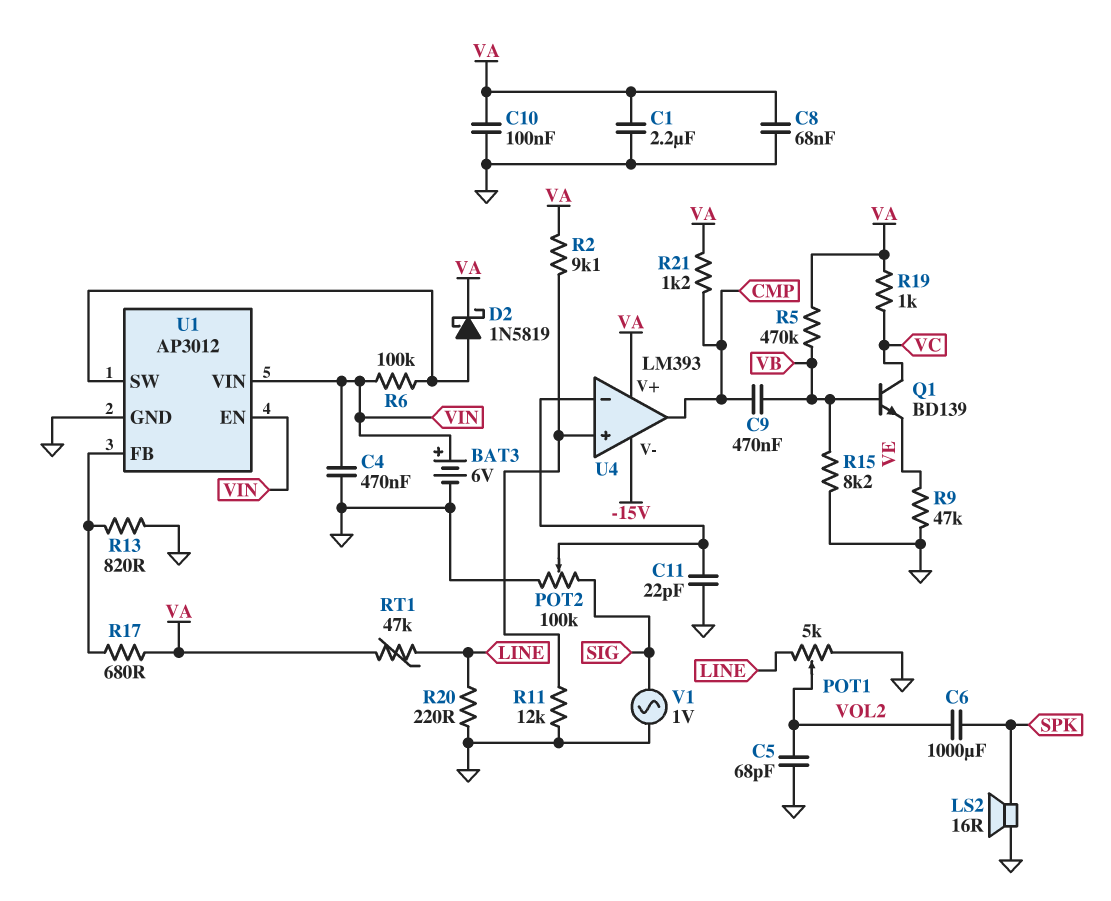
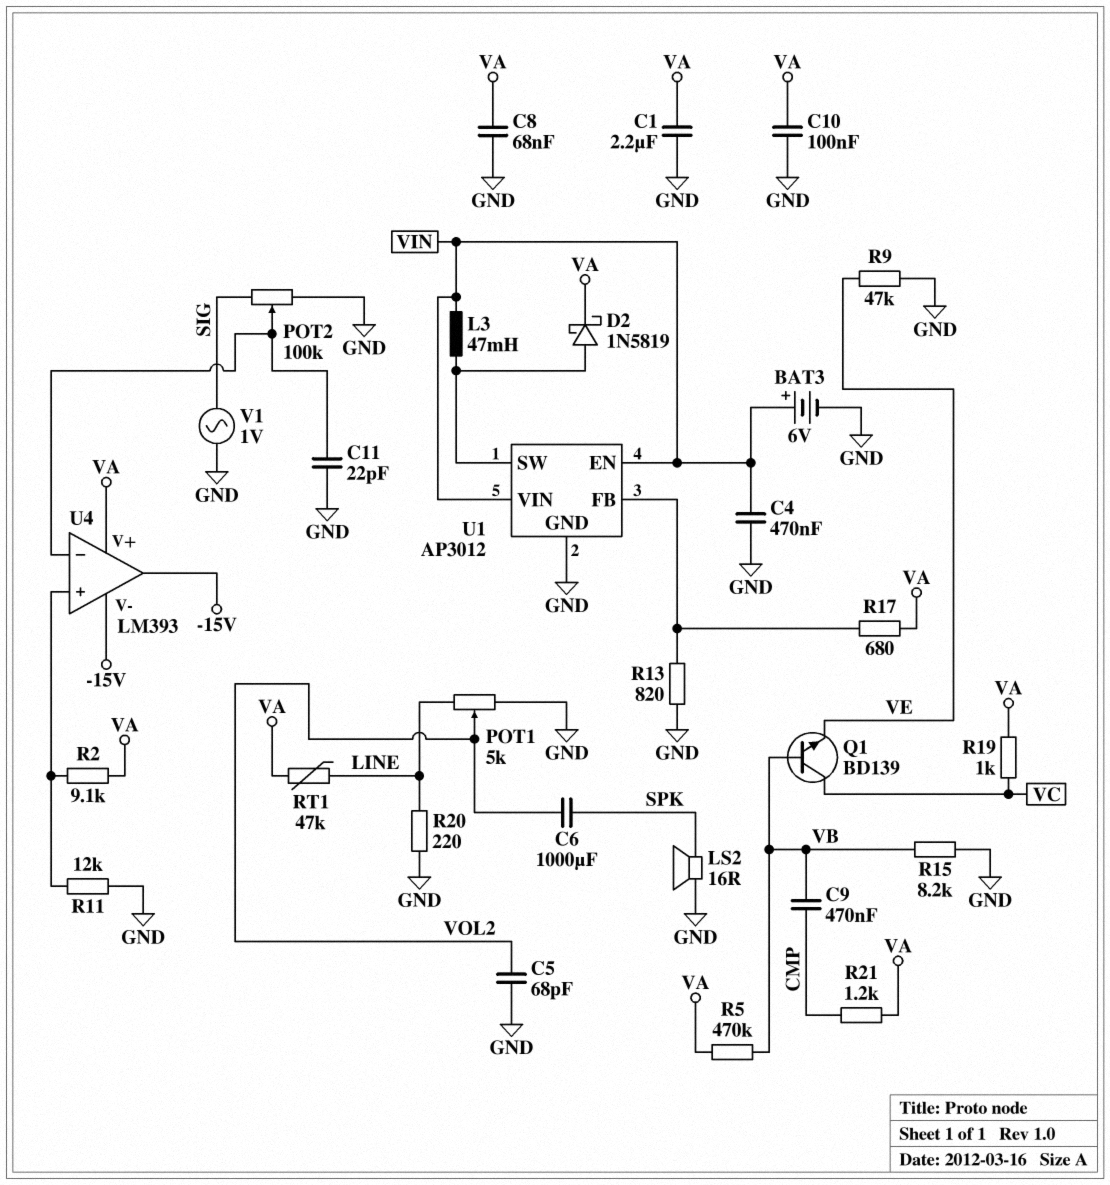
L3: none -> 47mH (U1/SW, VIN)
R6: 100k (U1/SW, VIN) -> none
U4 pin out: CMP -> -15V

